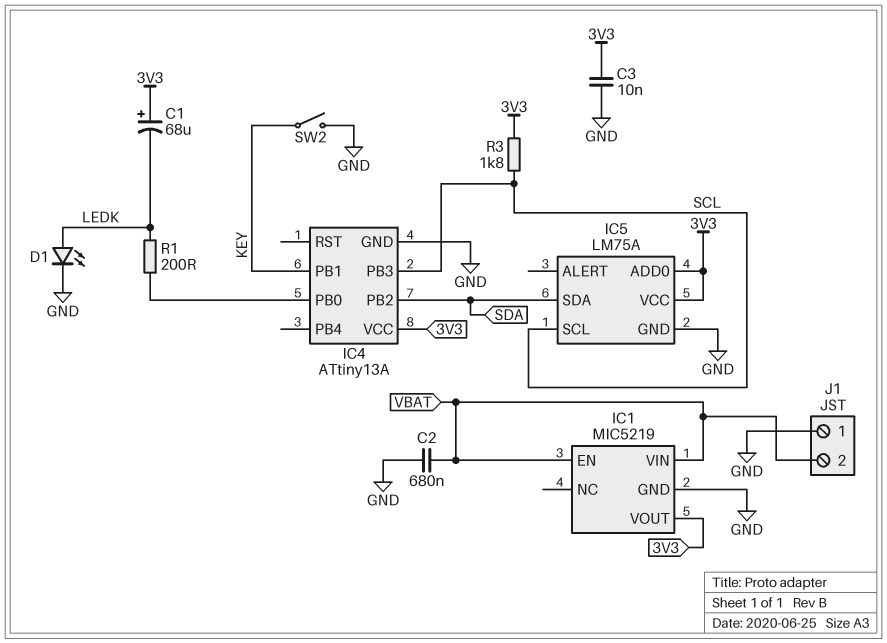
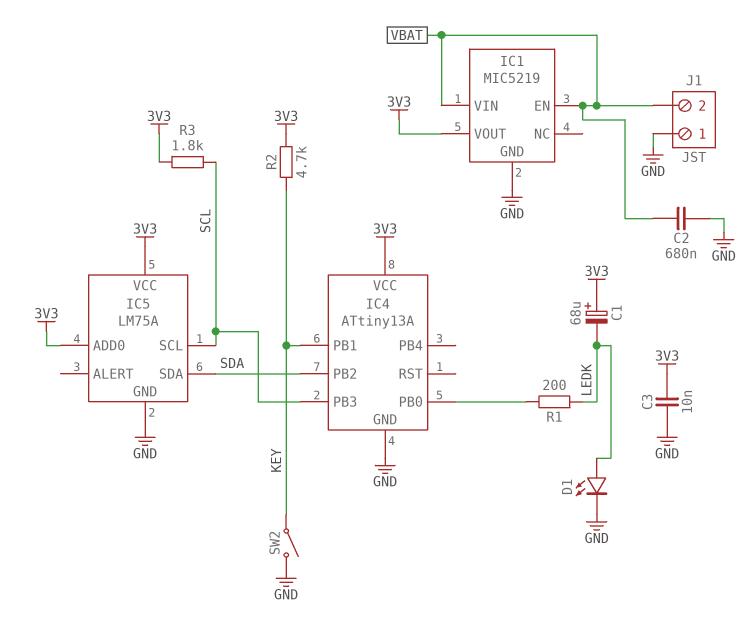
R2: none -> 4.7k (3V3, KEY)

